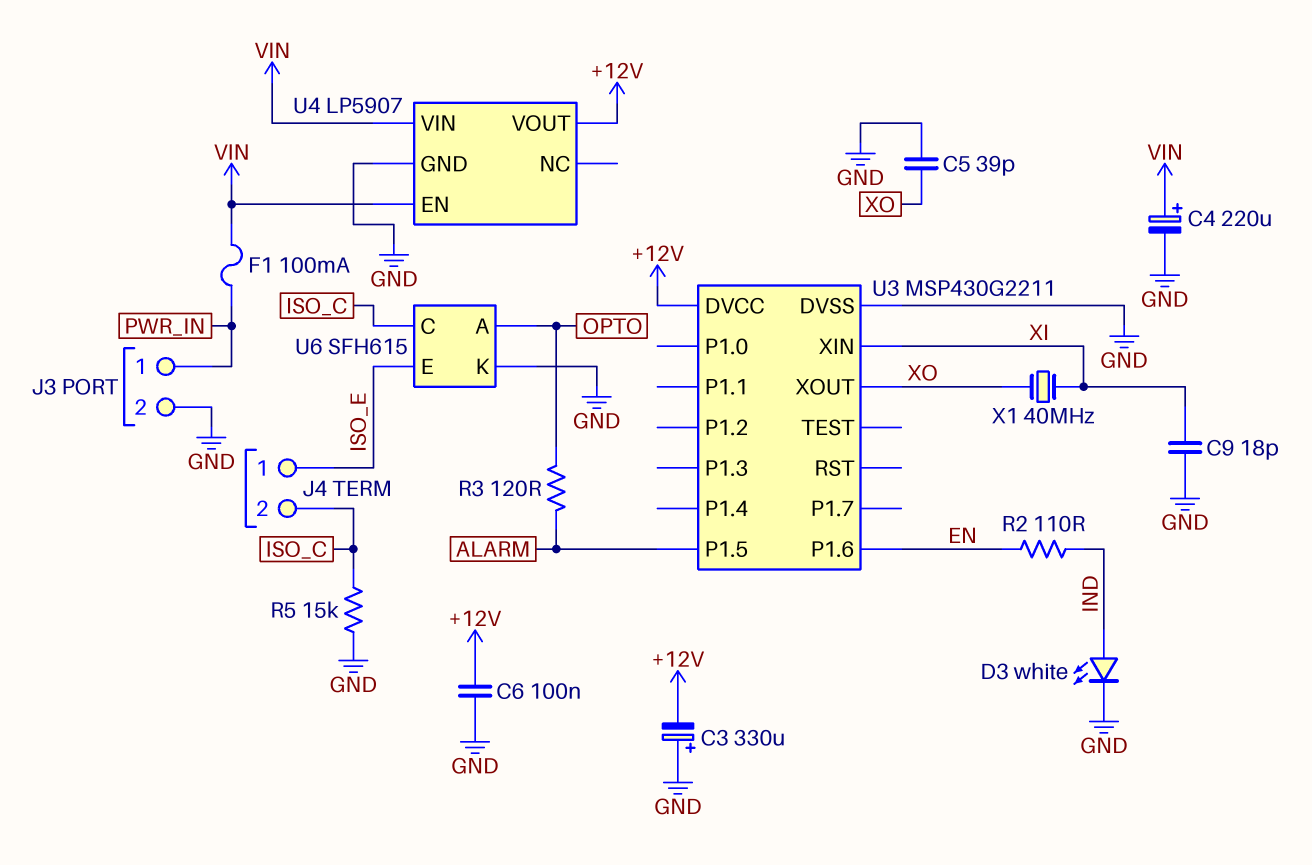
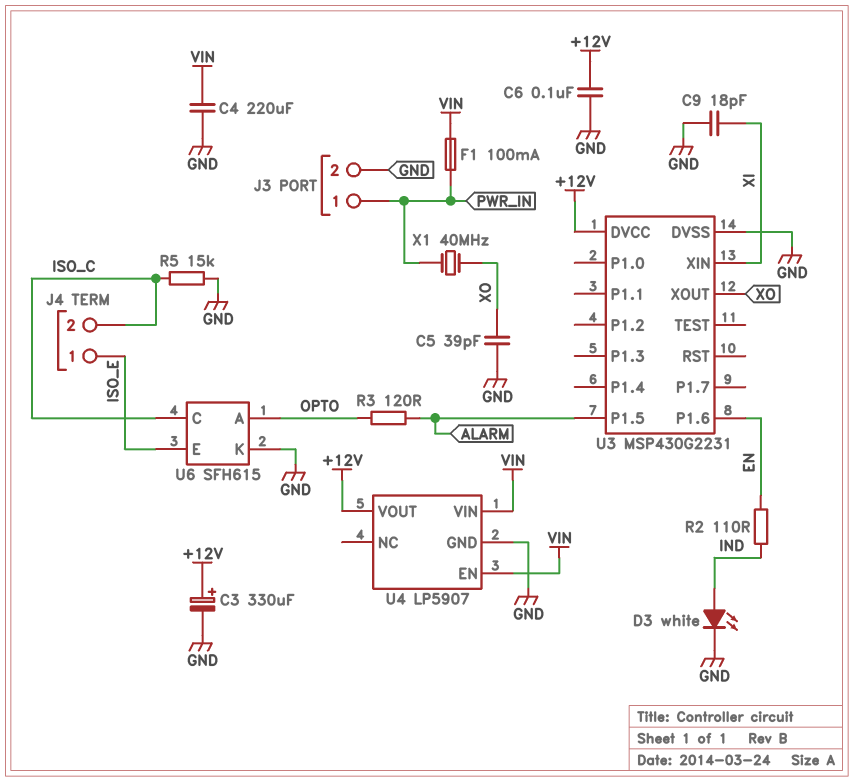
C3: 330uF (plus GND, minus +12V) -> 330uF (plus +12V, minus GND)
C4: 220uF (plus VIN, minus GND) -> 220uF (GND, VIN)
U3: MSP430G2211 -> MSP430G2231
X1: 40MHz (XI, XO) -> 40MHz (PWR_IN, XO)

